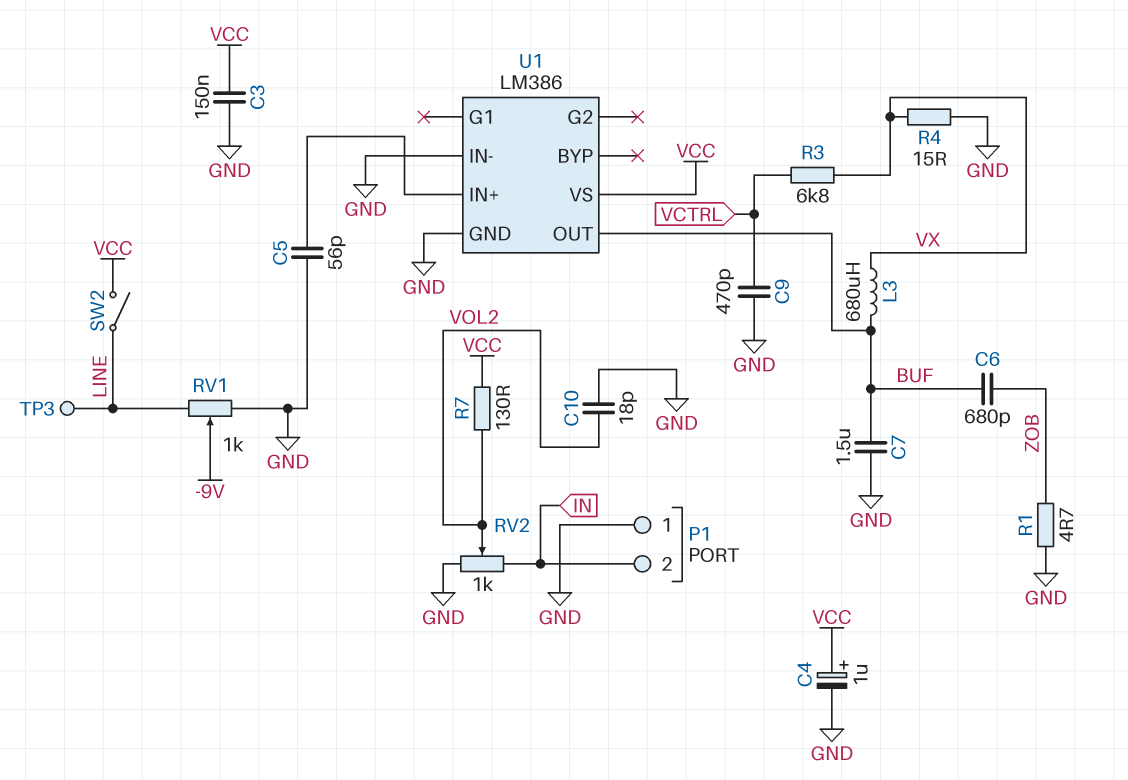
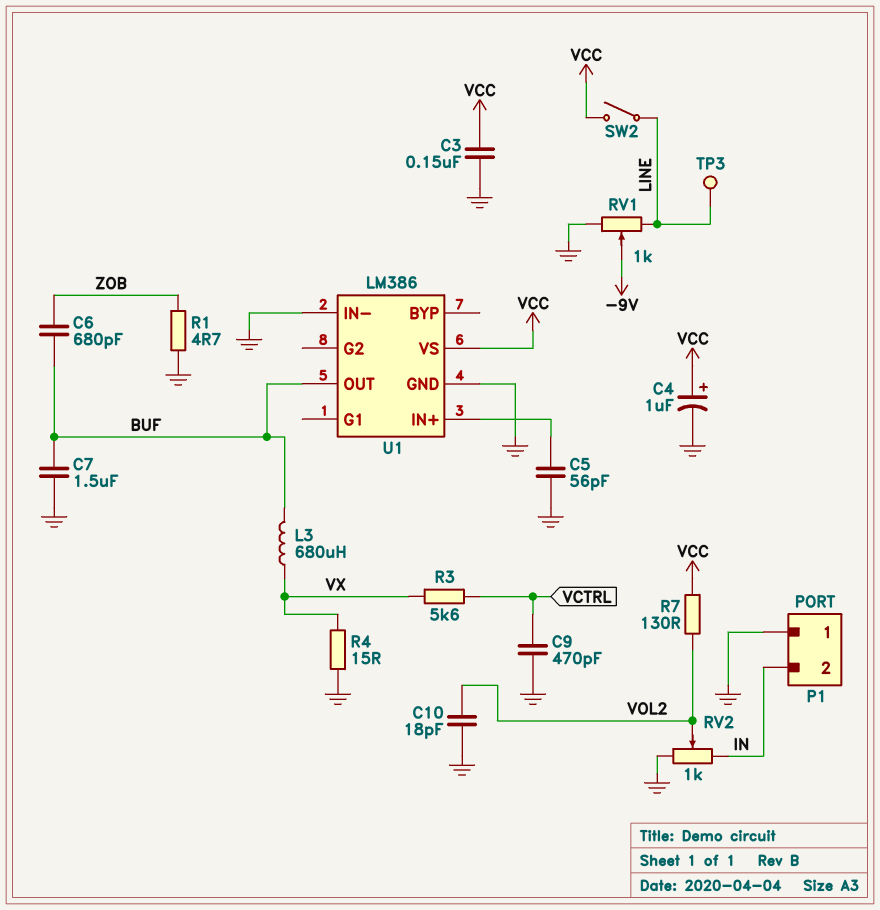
R3: 6.8k (VCTRL, VX) -> 5.6k (VCTRL, VX)

